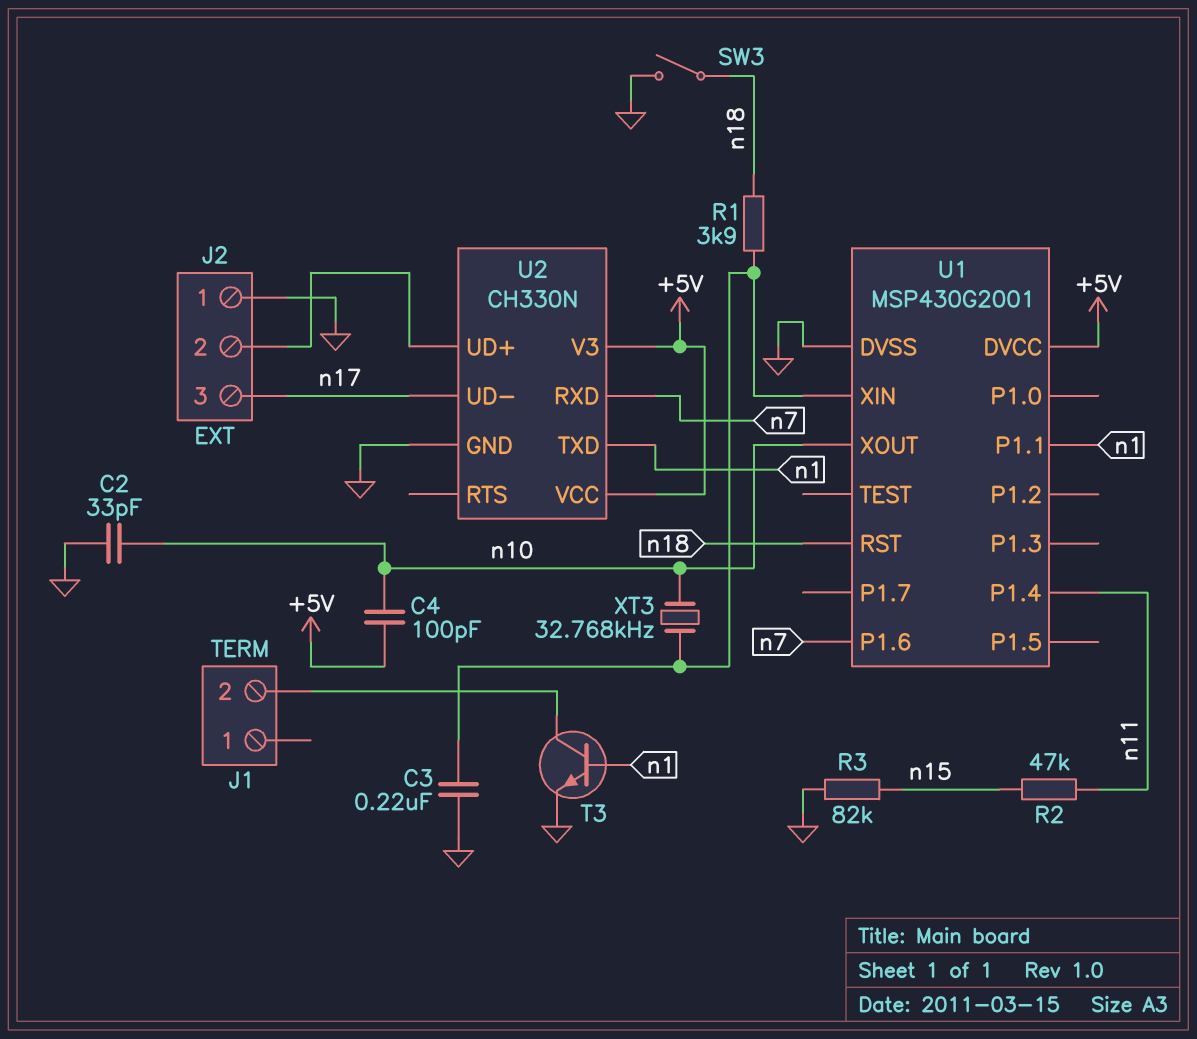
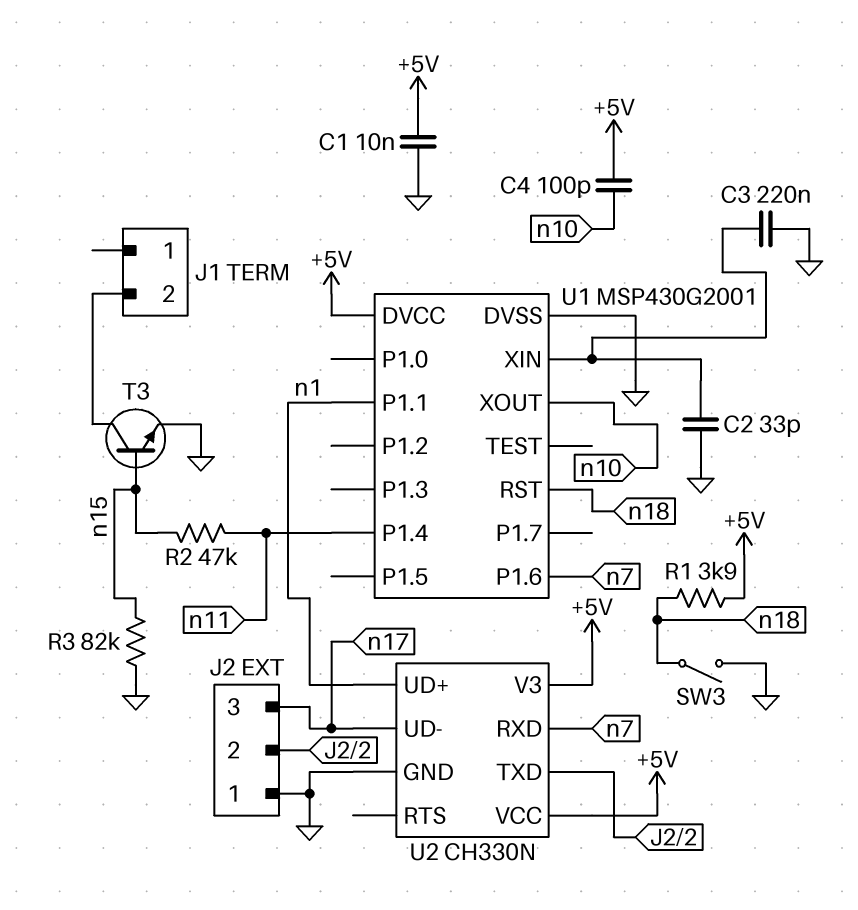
C1: none -> 10nF (+5V, GND)
C2: 33pF (GND, n10) -> 33pF (GND, U1/XIN)
R1: 3.9k (U1/XIN, n18) -> 3.9k (+5V, n18)
T3: NPN (B n1, C J1/2, E GND) -> NPN (B n15, C J1/2, E GND)
U2 pin TXD: n1 -> J2/2
U2 pin UD+: J2/2 -> n1
XT3: 32.768kHz (U1/XIN, n10) -> none

